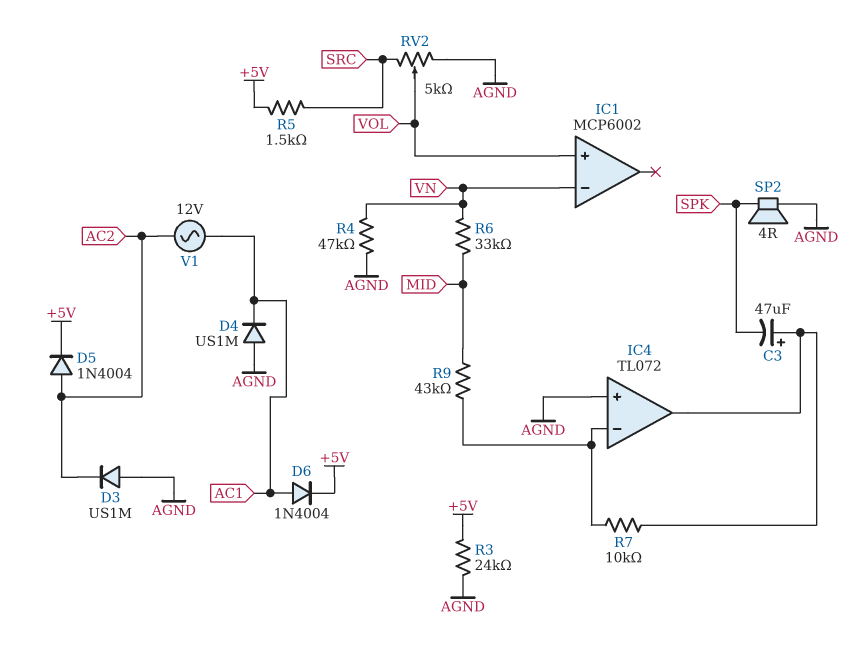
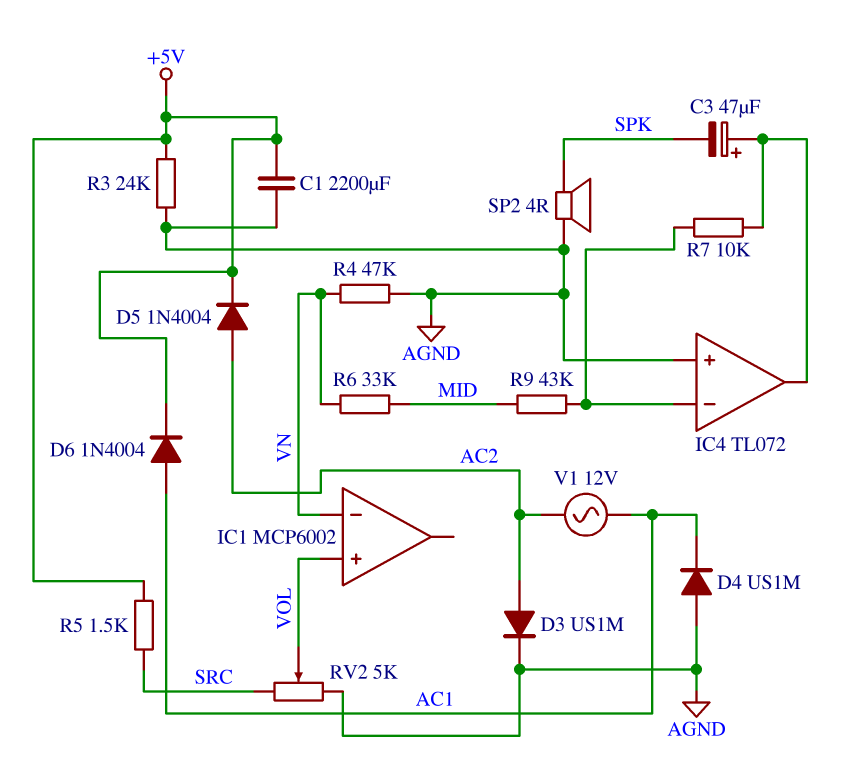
C1: none -> 2200uF (+5V, AGND)
D3: diode US1M (A AGND, K AC2) -> diode US1M (A AC2, K AGND)

